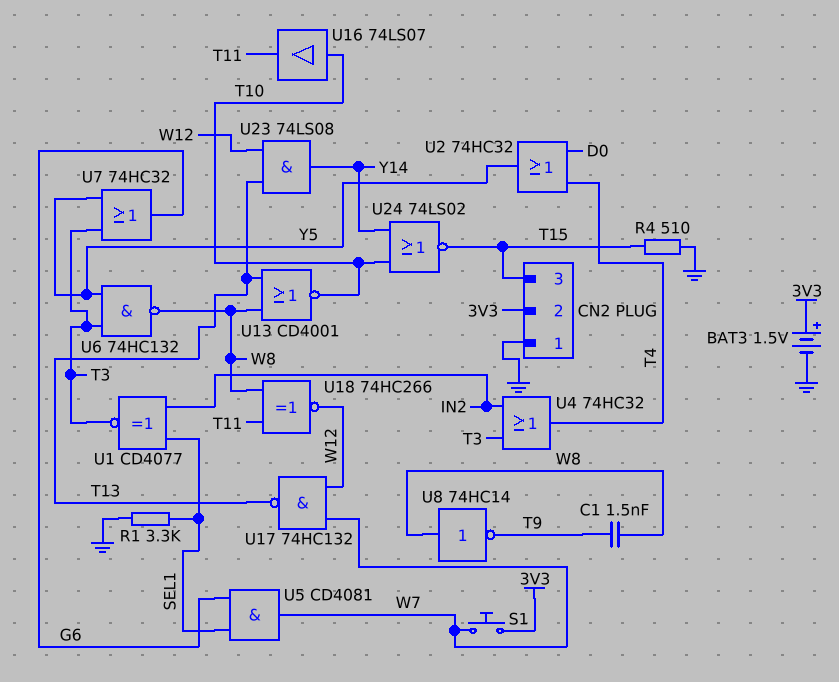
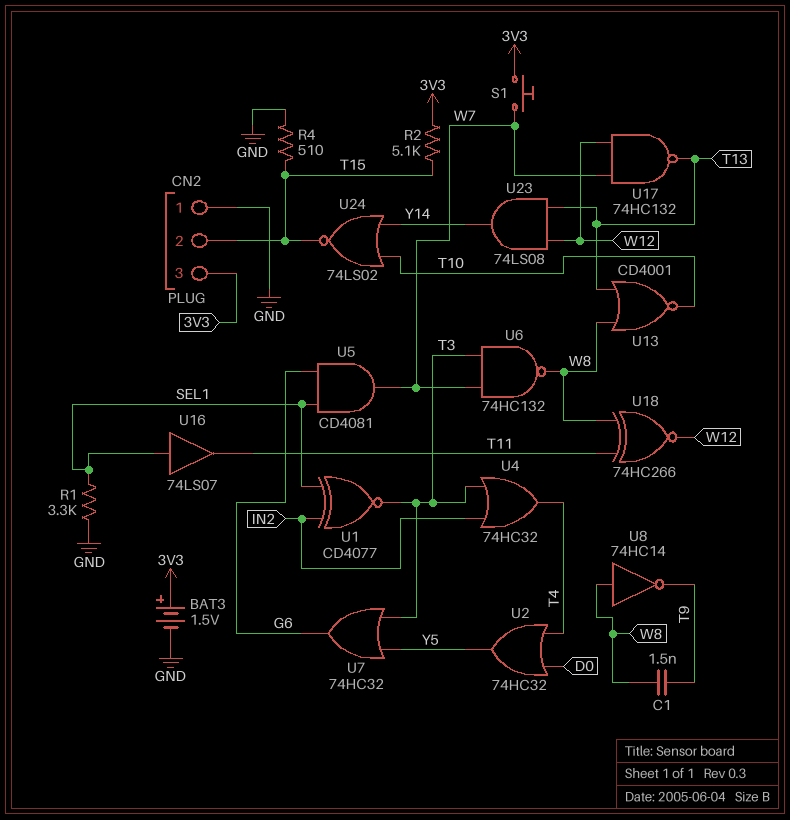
CN2 pin 2: 3V3 -> T15
CN2 pin 3: T15 -> 3V3
R2: none -> 5.1k (3V3, T15)
U6: NAND 74HC132 (in T3, in Y5, out W8) -> NAND 74HC132 (in T3, in W7, out W8)
U16: buffer 74LS07 (in T10, out T11) -> buffer 74LS07 (in SEL1, out T11)

